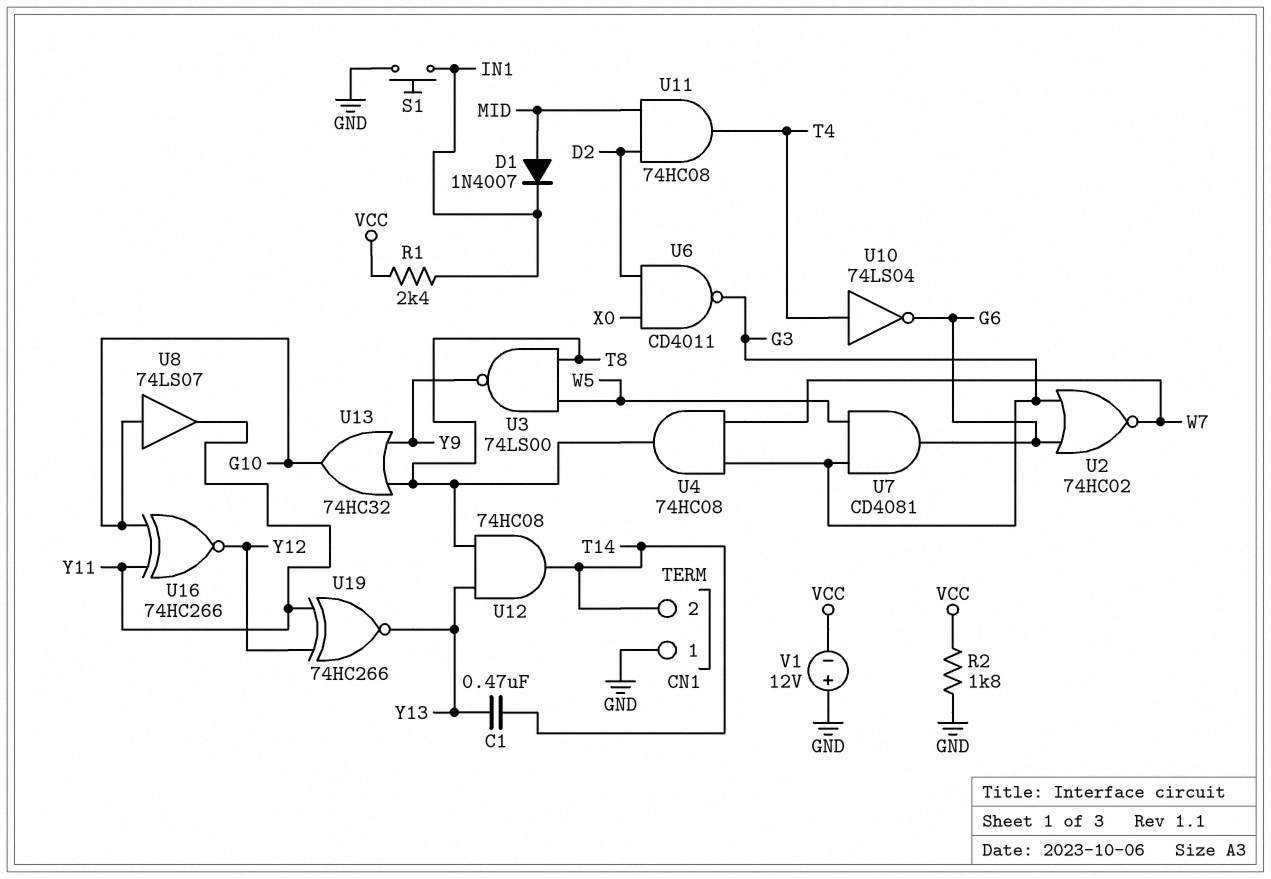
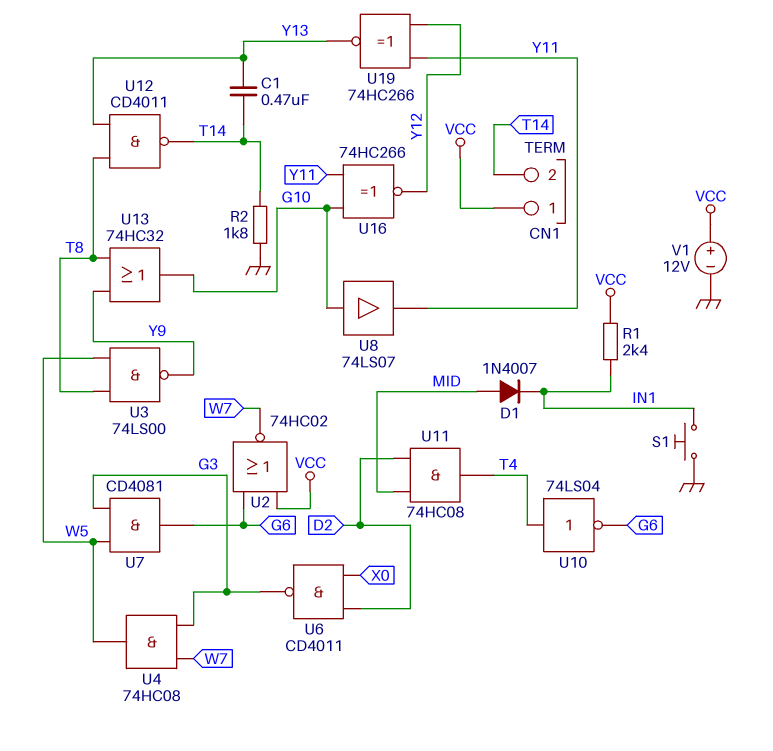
CN1 pin 1: GND -> VCC
R2: 1.8k (GND, VCC) -> 1.8k (GND, T14)
U2: NOR 74HC02 (in G3, in G6, out W7) -> NOR 74HC02 (in G6, in VCC, out W7)
U4: AND 74HC08 (in G3, in W7, out T8) -> AND 74HC08 (in G3, in W7, out W5)
U12: AND 74HC08 (in T8, in Y13, out T14) -> NAND CD4011 (in T8, in Y13, out T14)
V1: 12V (plus GND, minus VCC) -> 12V (plus VCC, minus GND)

